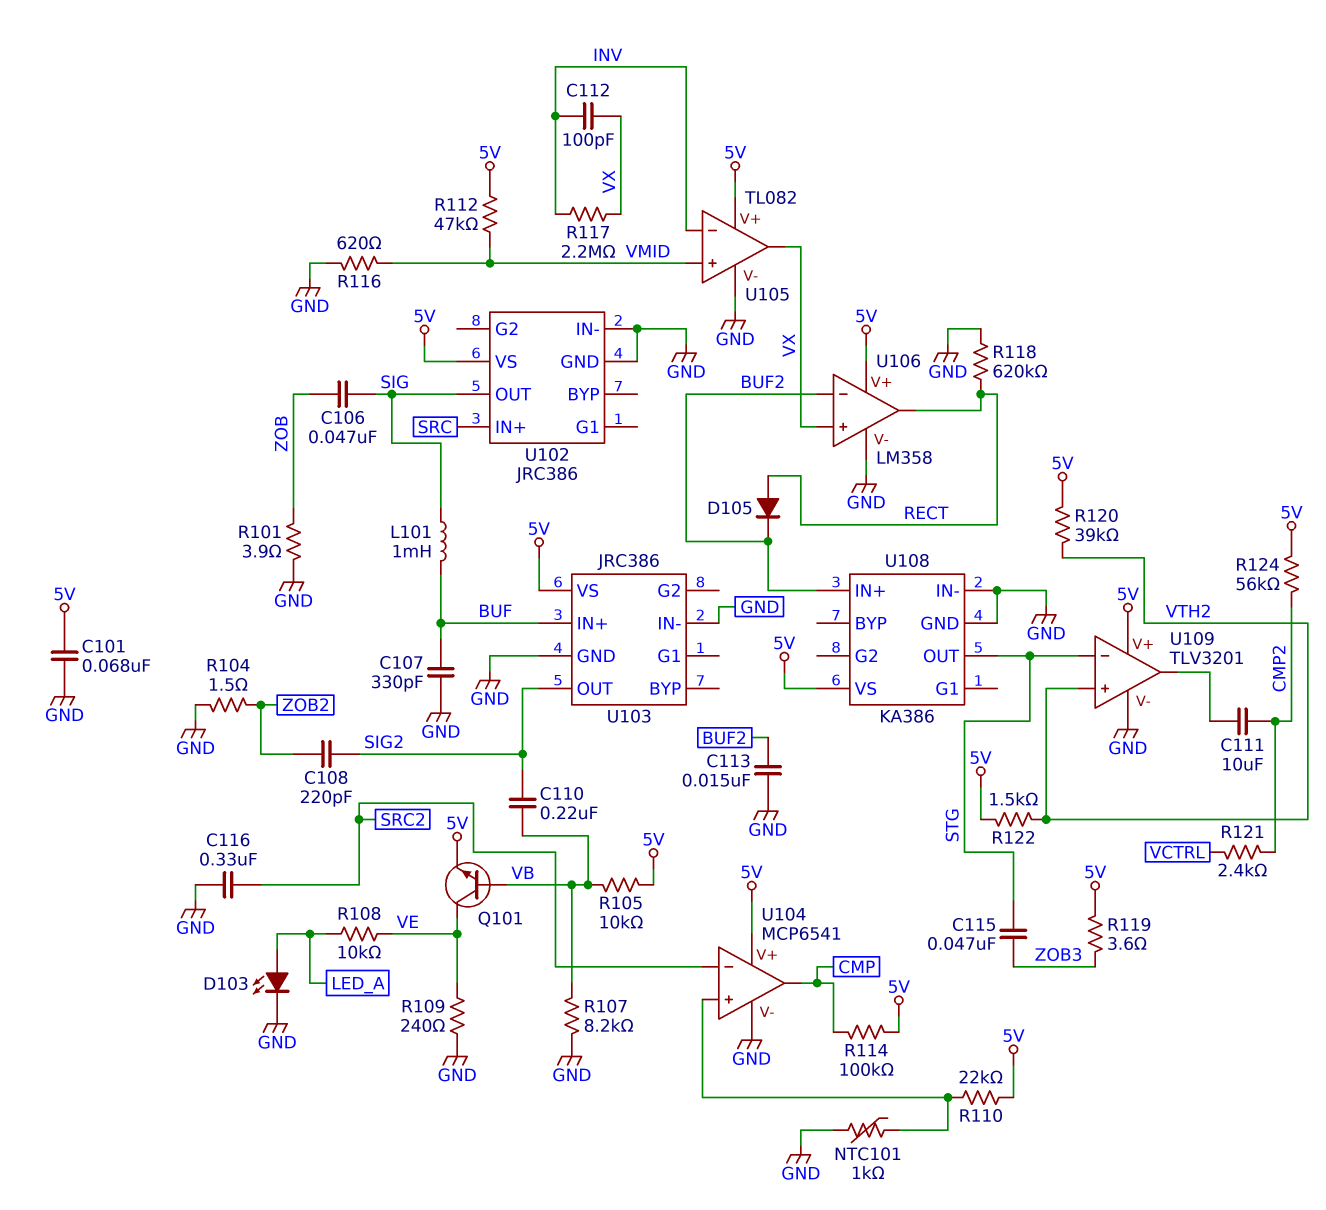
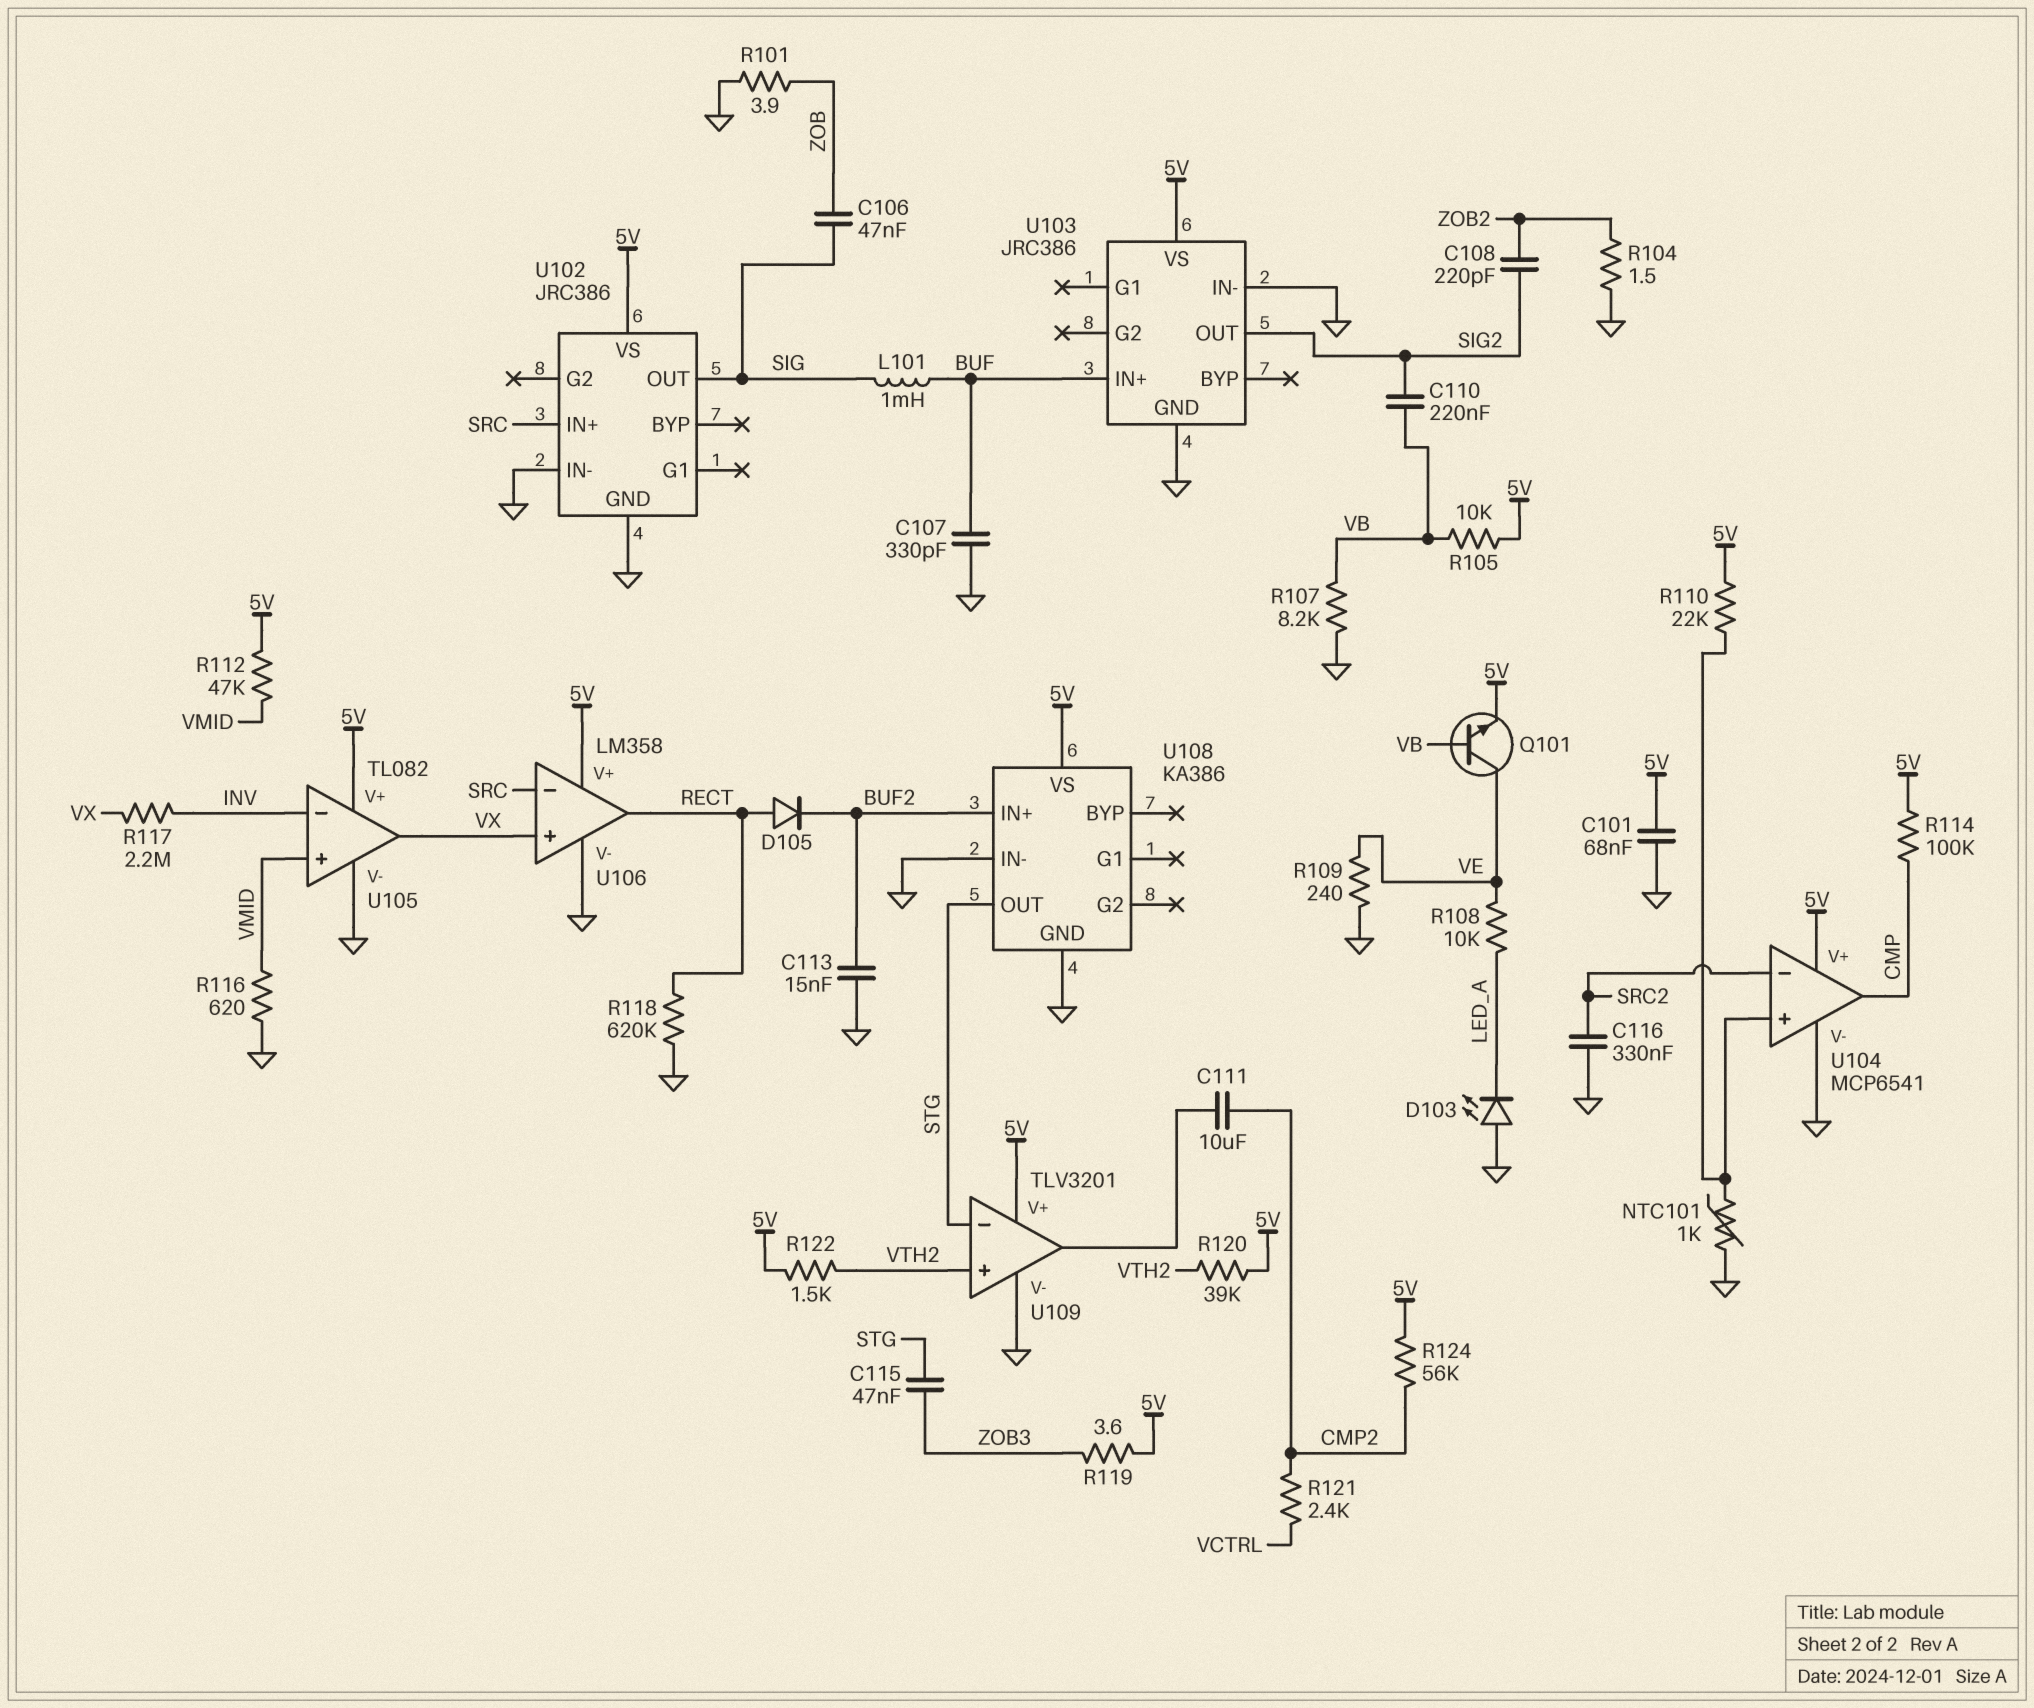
C112: 100pF (INV, VX) -> none
D103: LED (A LED_A, K GND) -> LED (A GND, K LED_A)
U106 pin in-: BUF2 -> SRC

